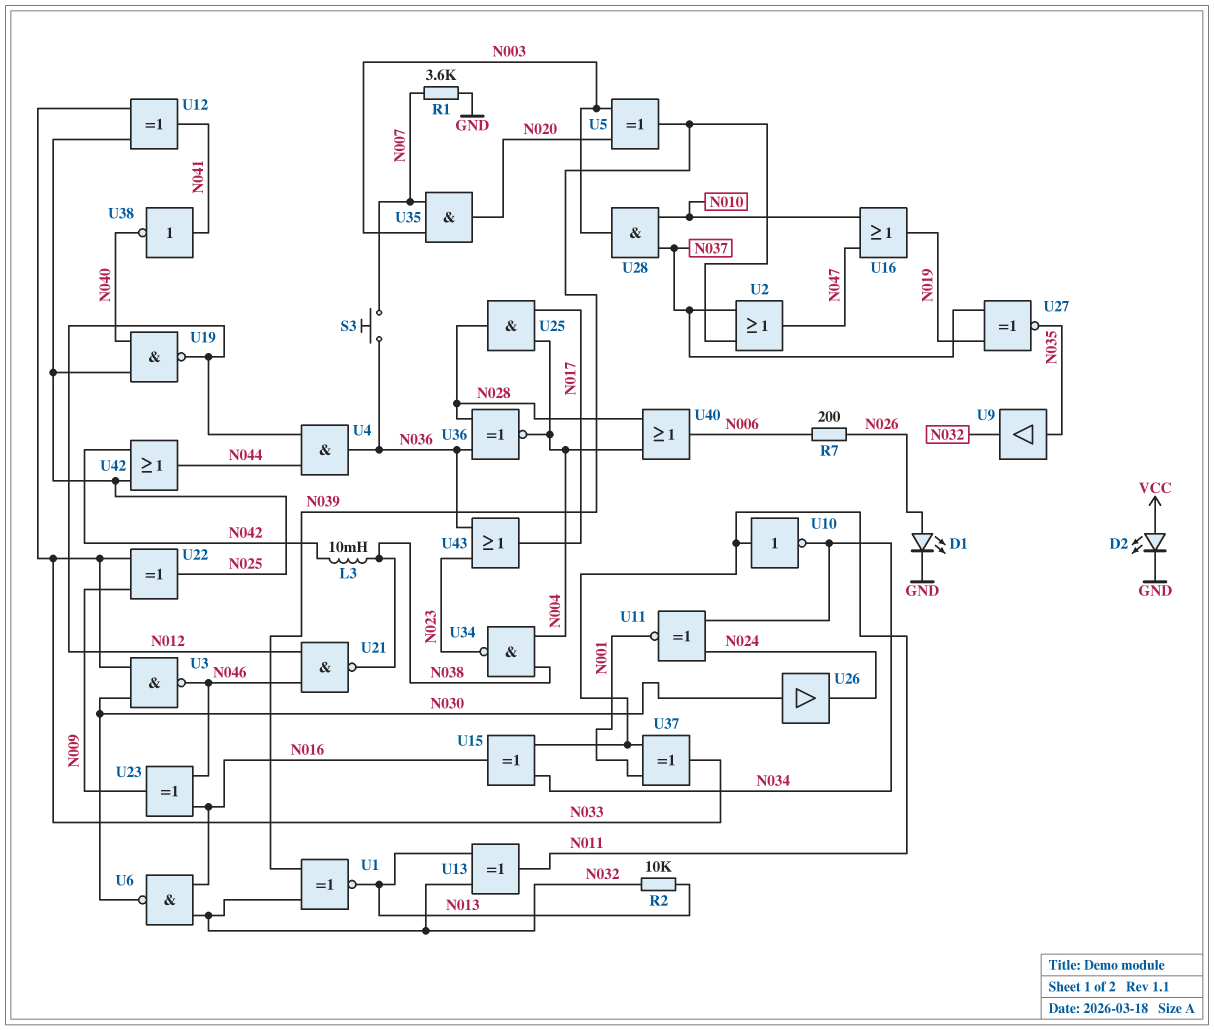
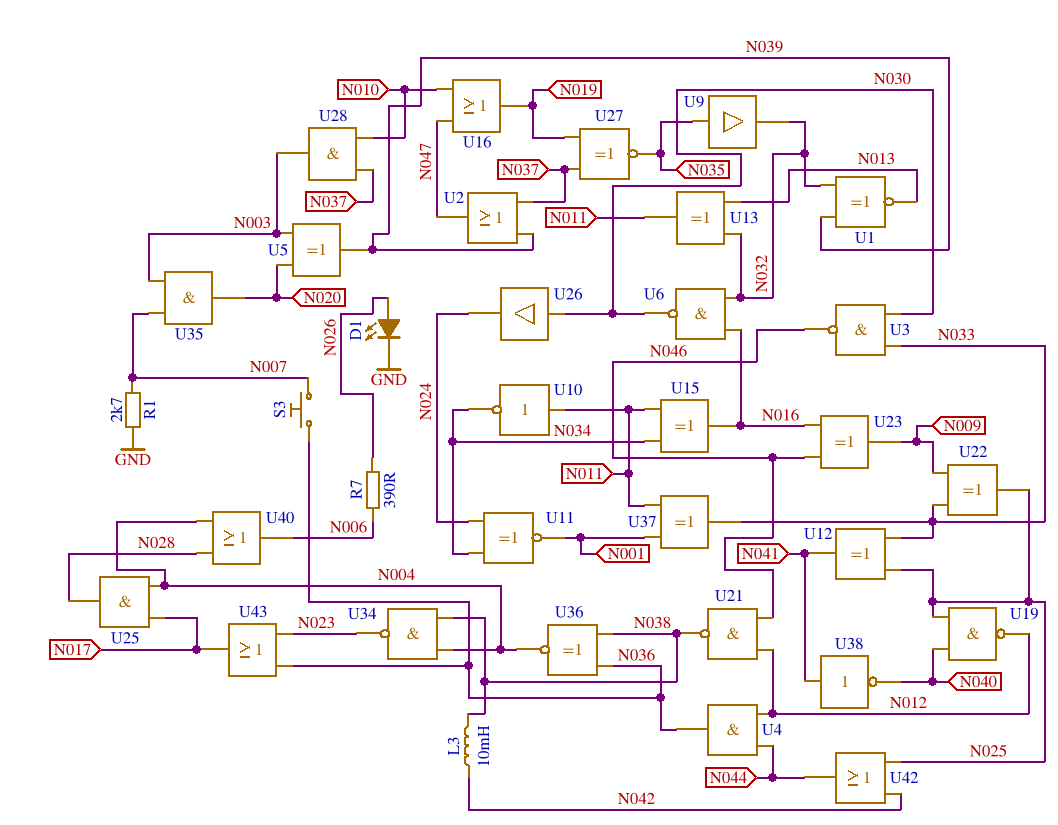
D2: LED (A VCC, K GND) -> none
R1: 3.6k (GND, N007) -> 2.7k (GND, N007)
R2: 10k (N013, N032) -> none
R7: 200 (N006, N026) -> 390 (N006, N026)
U36: XNOR (in N028, in N036, out N004) -> XNOR (in N036, in N038, out N004)

